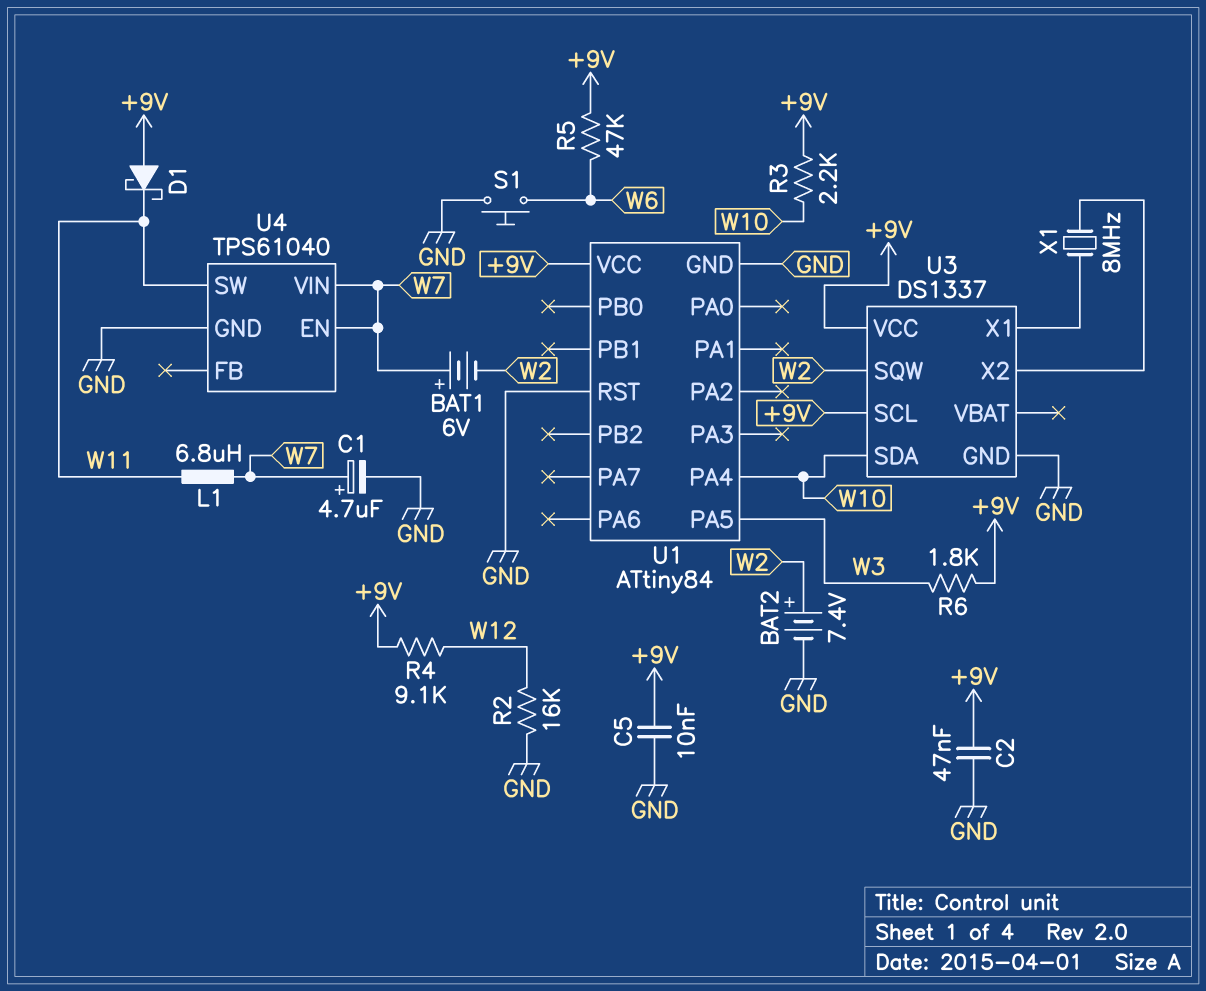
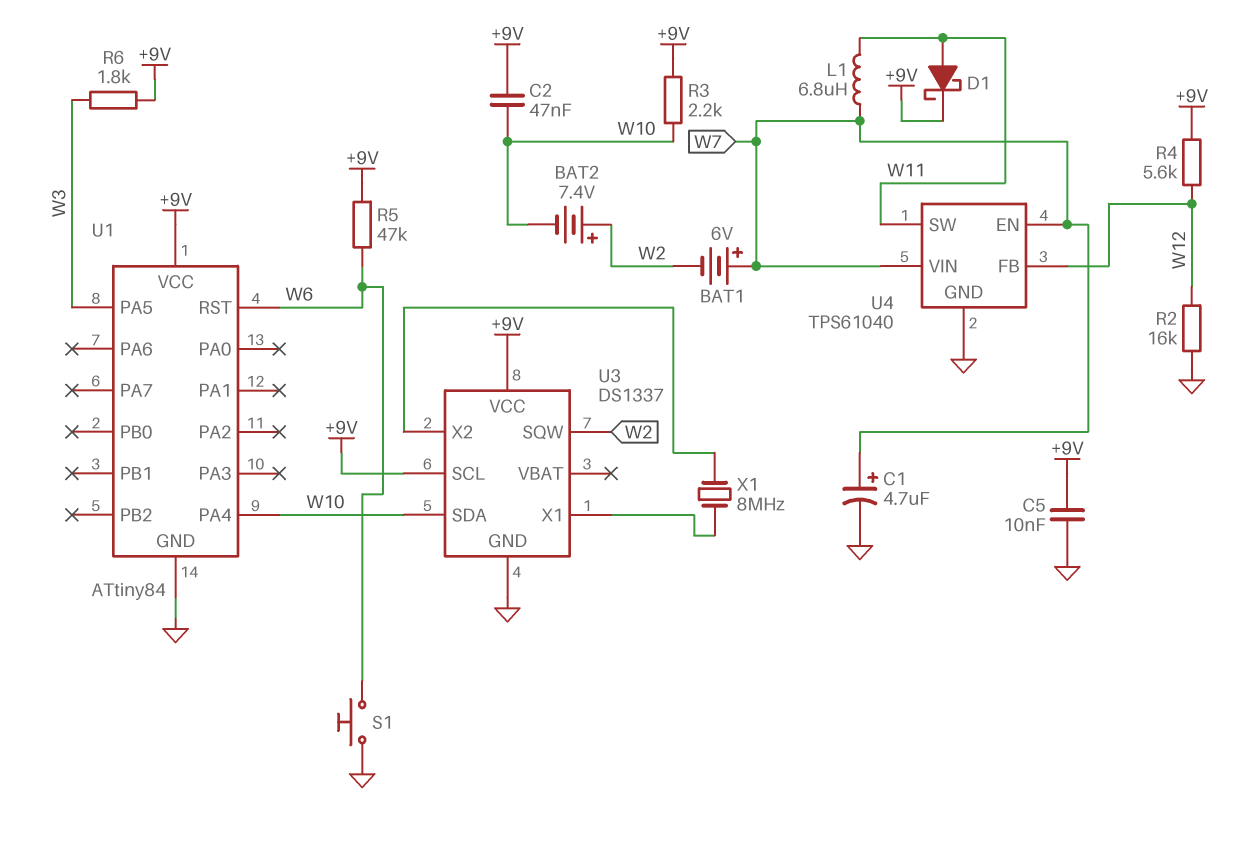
BAT2: 7.4V (plus W2, minus GND) -> 7.4V (plus W2, minus W10)
C2: 47nF (+9V, GND) -> 47nF (+9V, W10)
D1: schottky (A +9V, K W11) -> schottky (A W11, K +9V)
R4: 9.1k (+9V, W12) -> 5.6k (+9V, W12)
U1 pin RST: GND -> W6
U4 pin FB: none -> W12

